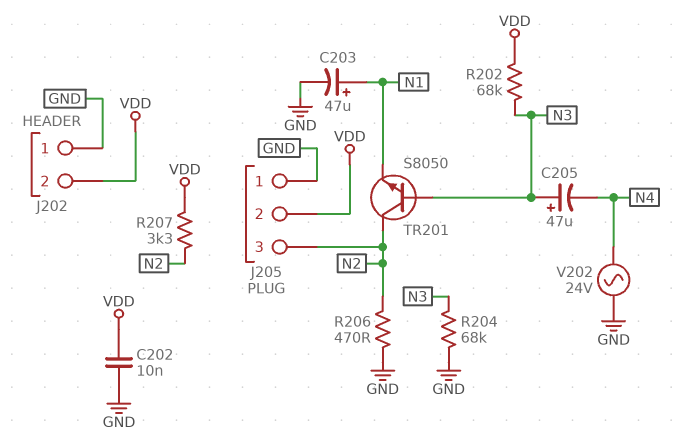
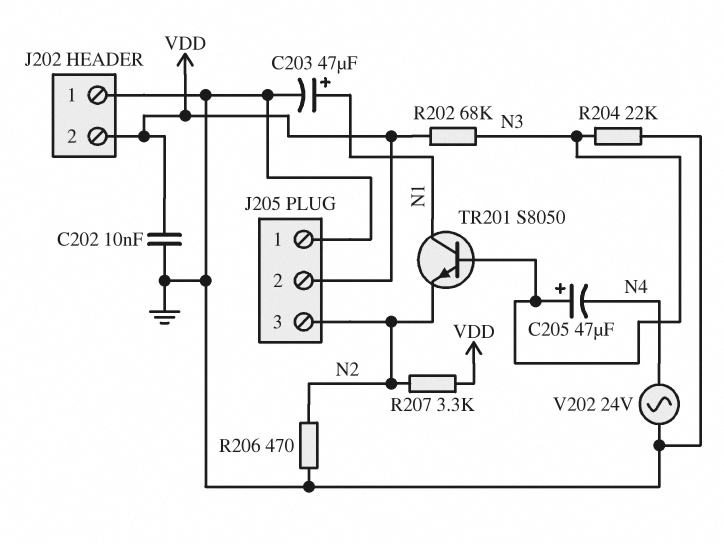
R204: 68k (GND, N3) -> 22k (GND, N3)
TR201: NPN S8050 (B N3, C N2, E N1) -> NPN S8050 (B N3, C N1, E N2)

